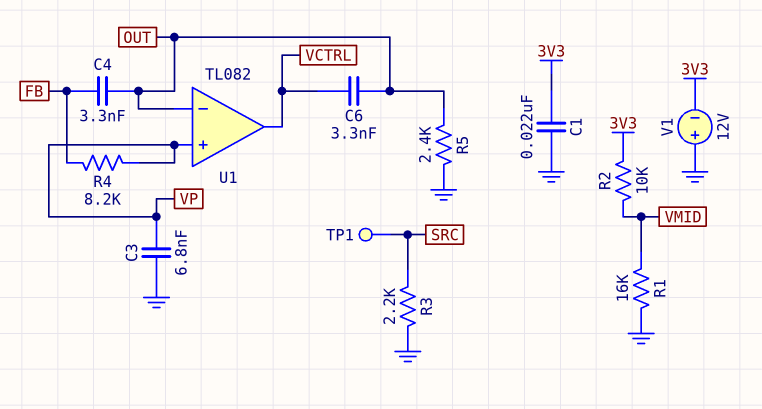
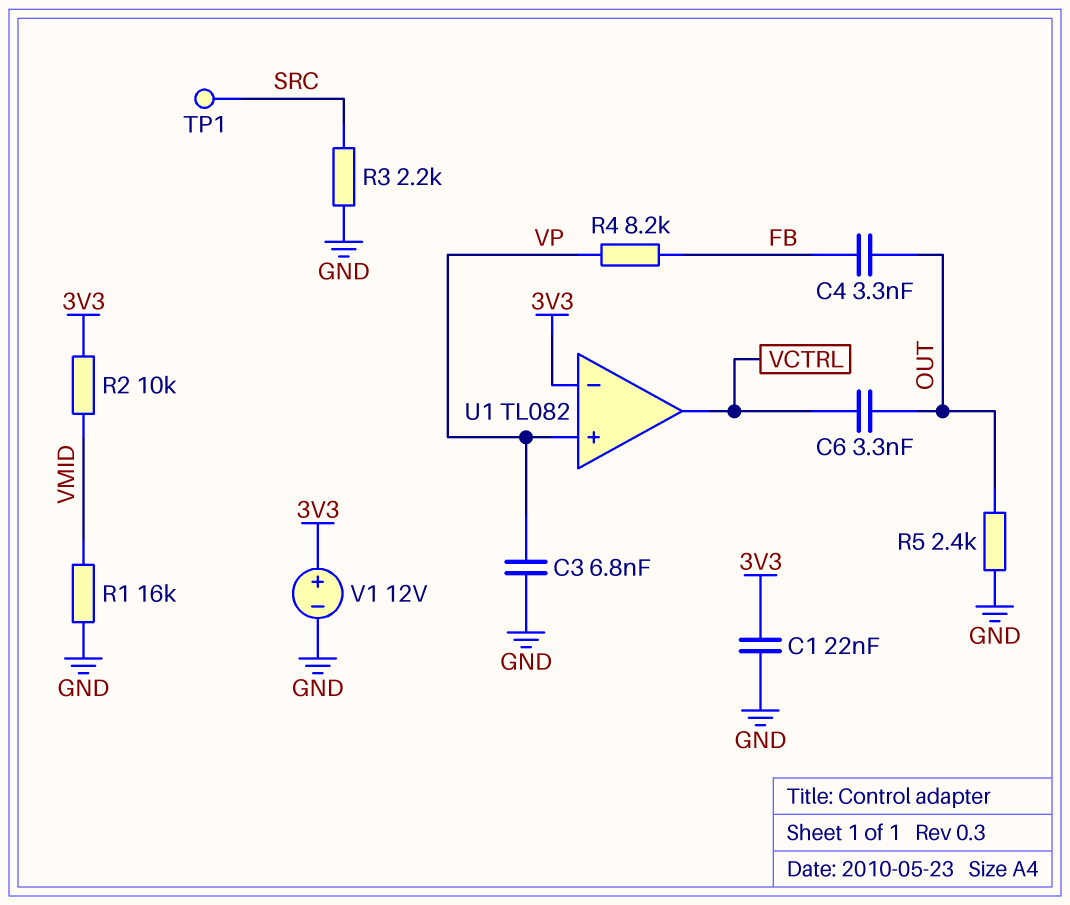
U1 pin in-: OUT -> 3V3
V1: 12V (plus GND, minus 3V3) -> 12V (plus 3V3, minus GND)

